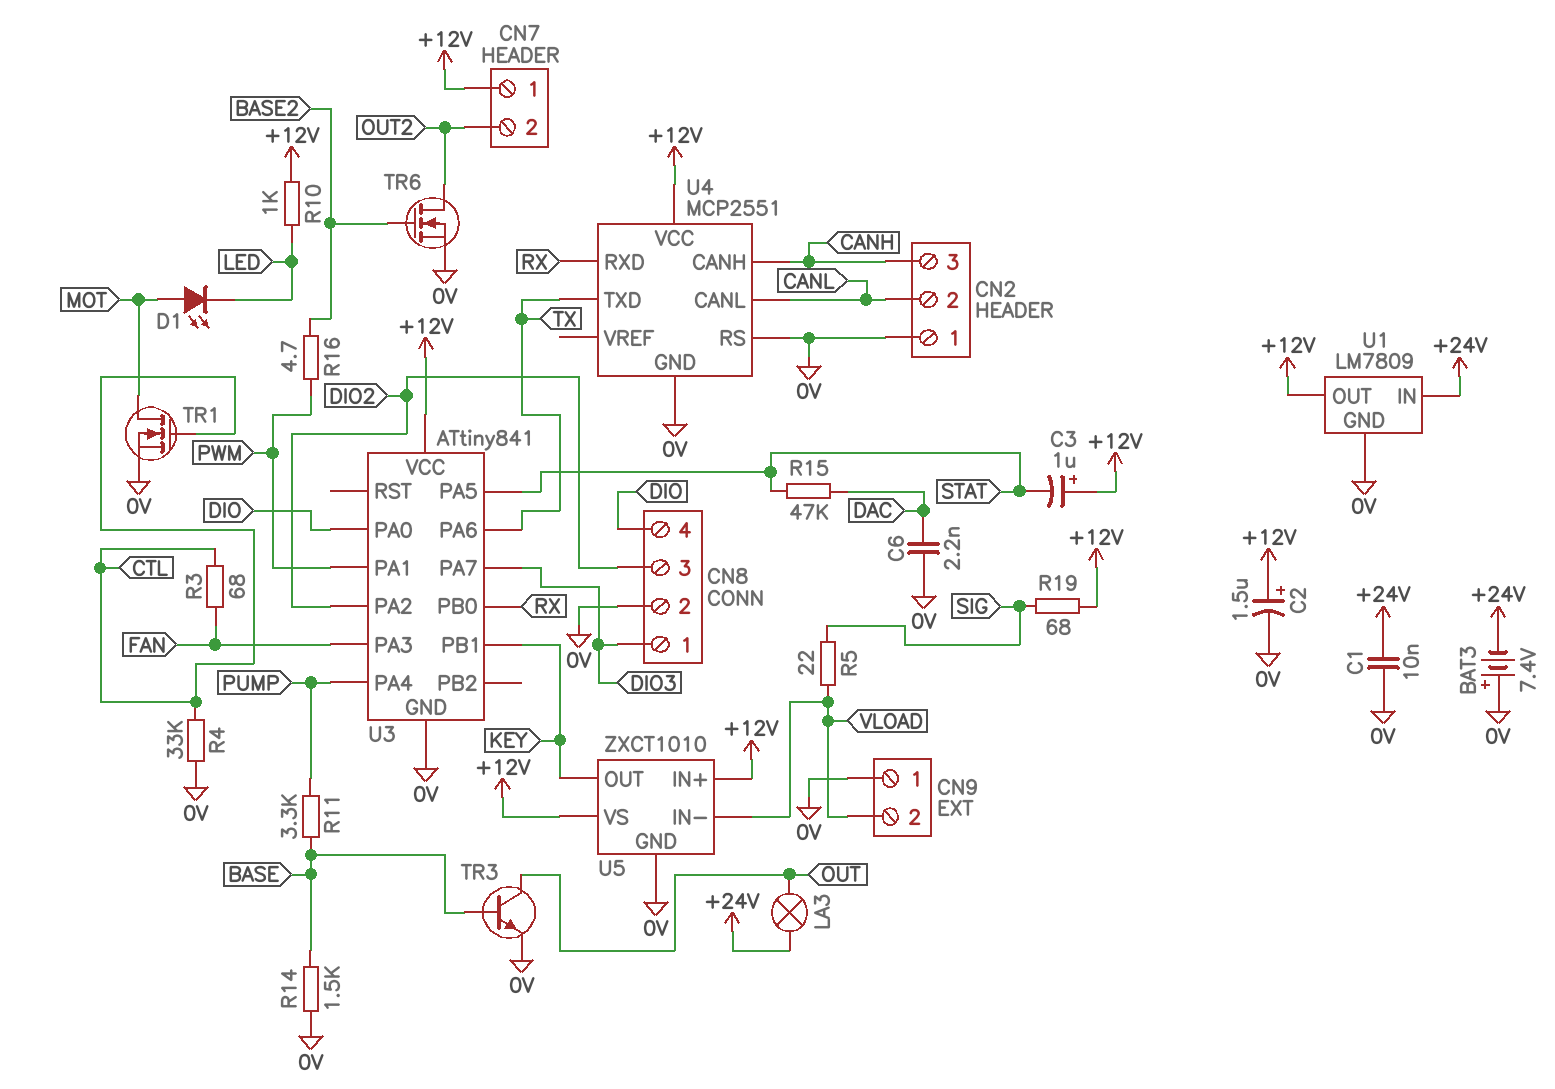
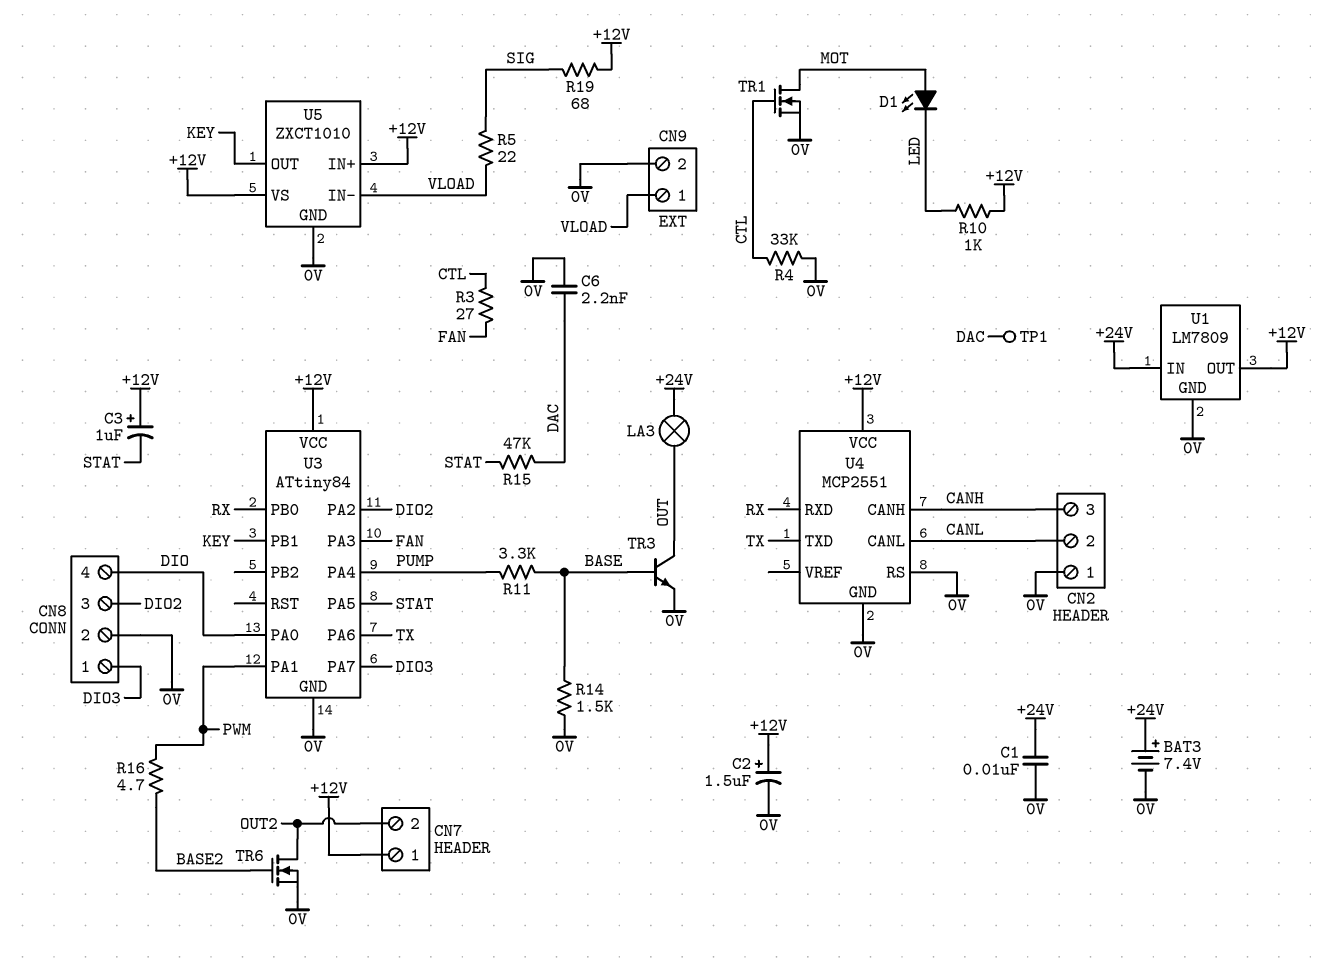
BAT3: 7.4V (plus 0V, minus +24V) -> 7.4V (plus +24V, minus 0V)
CN9 pin 1: 0V -> VLOAD
CN9 pin 2: VLOAD -> 0V
R3: 68 (CTL, FAN) -> 27 (CTL, FAN)
TP1: none -> test point (DAC)
U3: ATtiny841 -> ATtiny84

